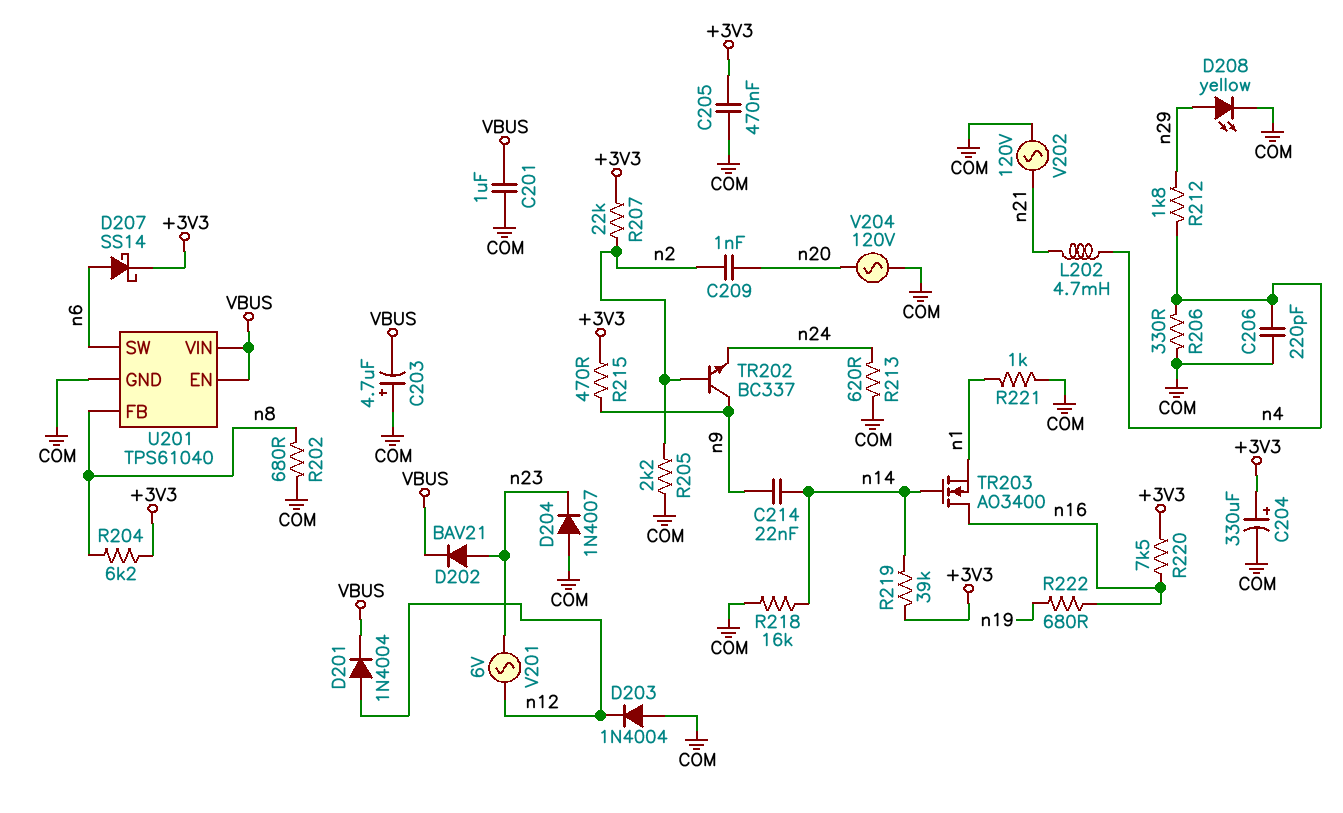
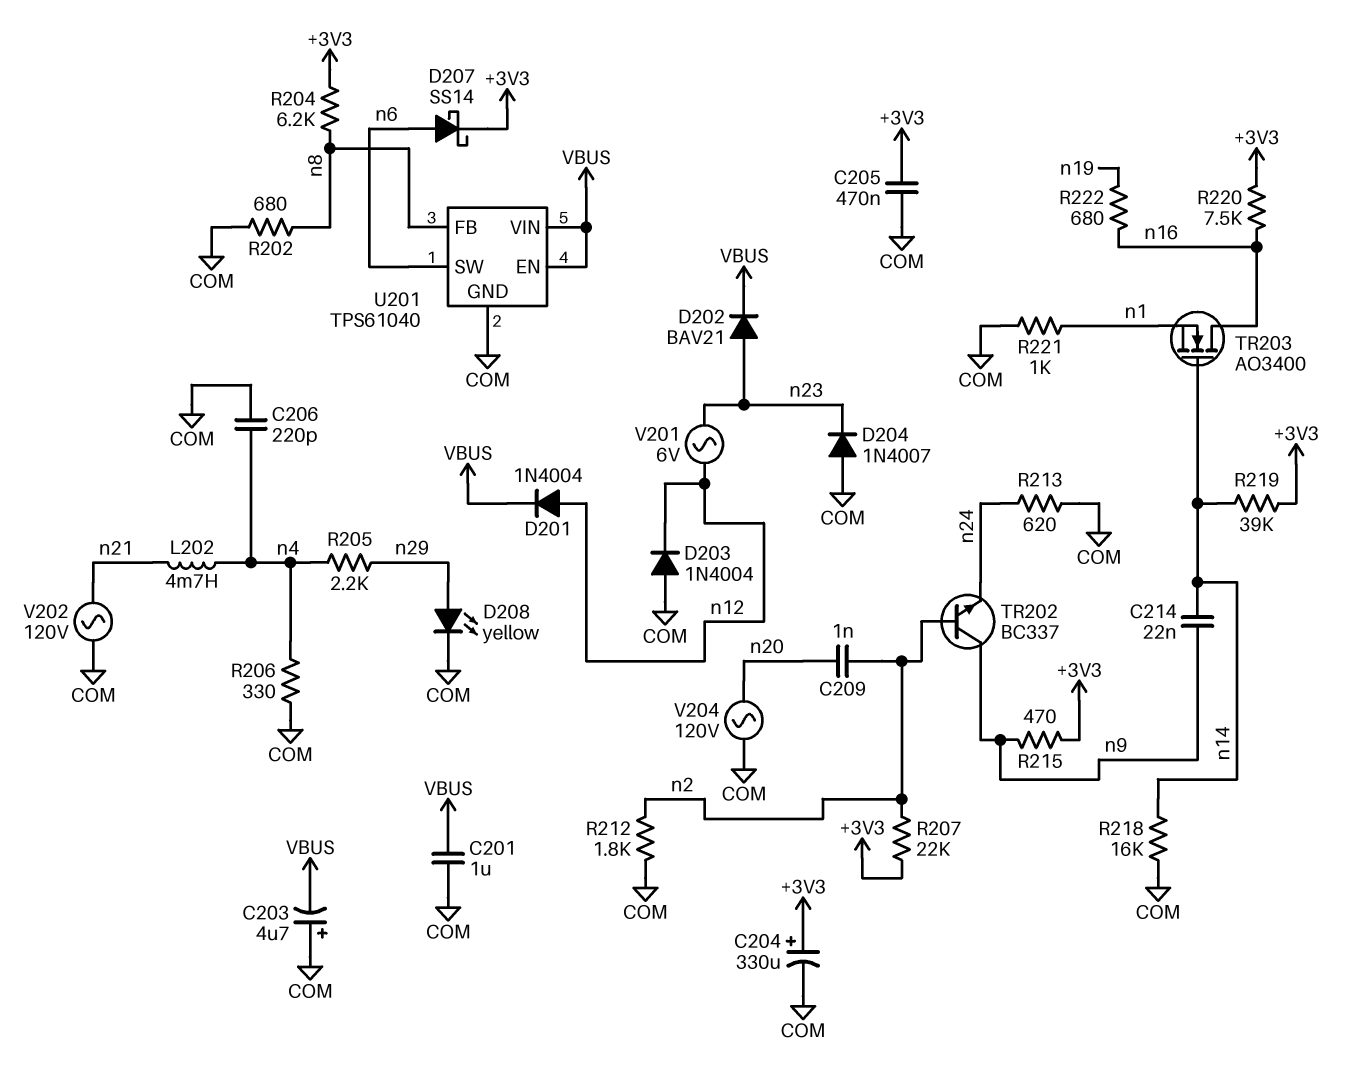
R205: 2.2k (COM, n2) -> 2.2k (n4, n29)
R212: 1.8k (n4, n29) -> 1.8k (COM, n2)

